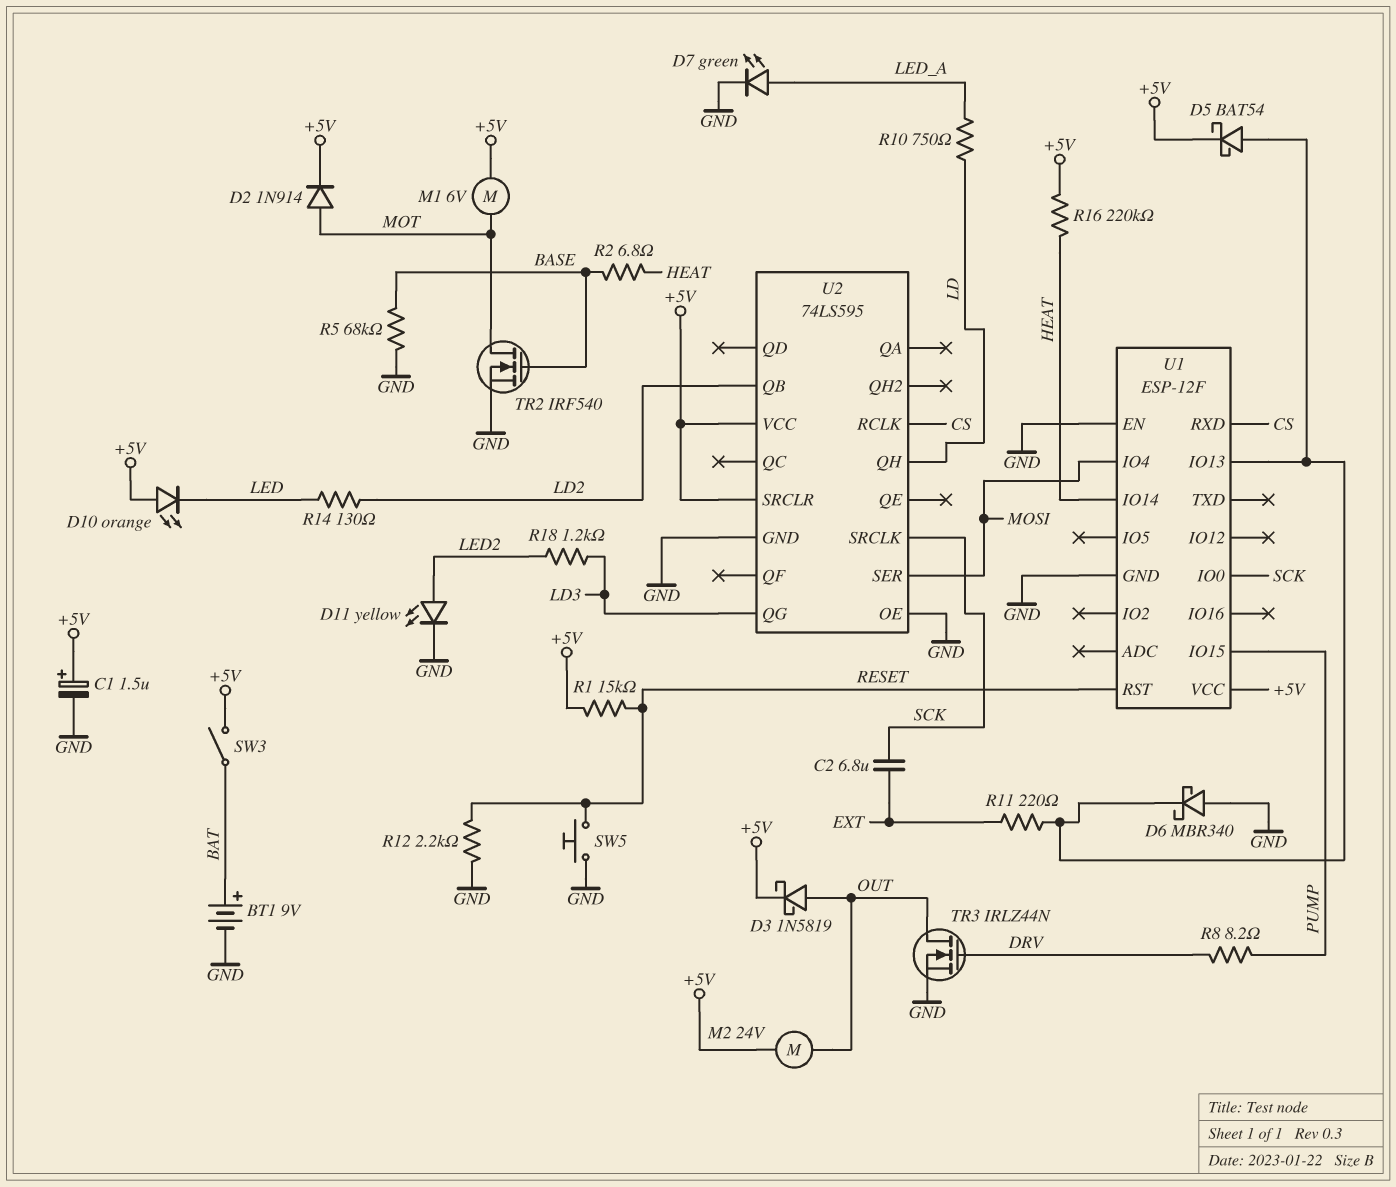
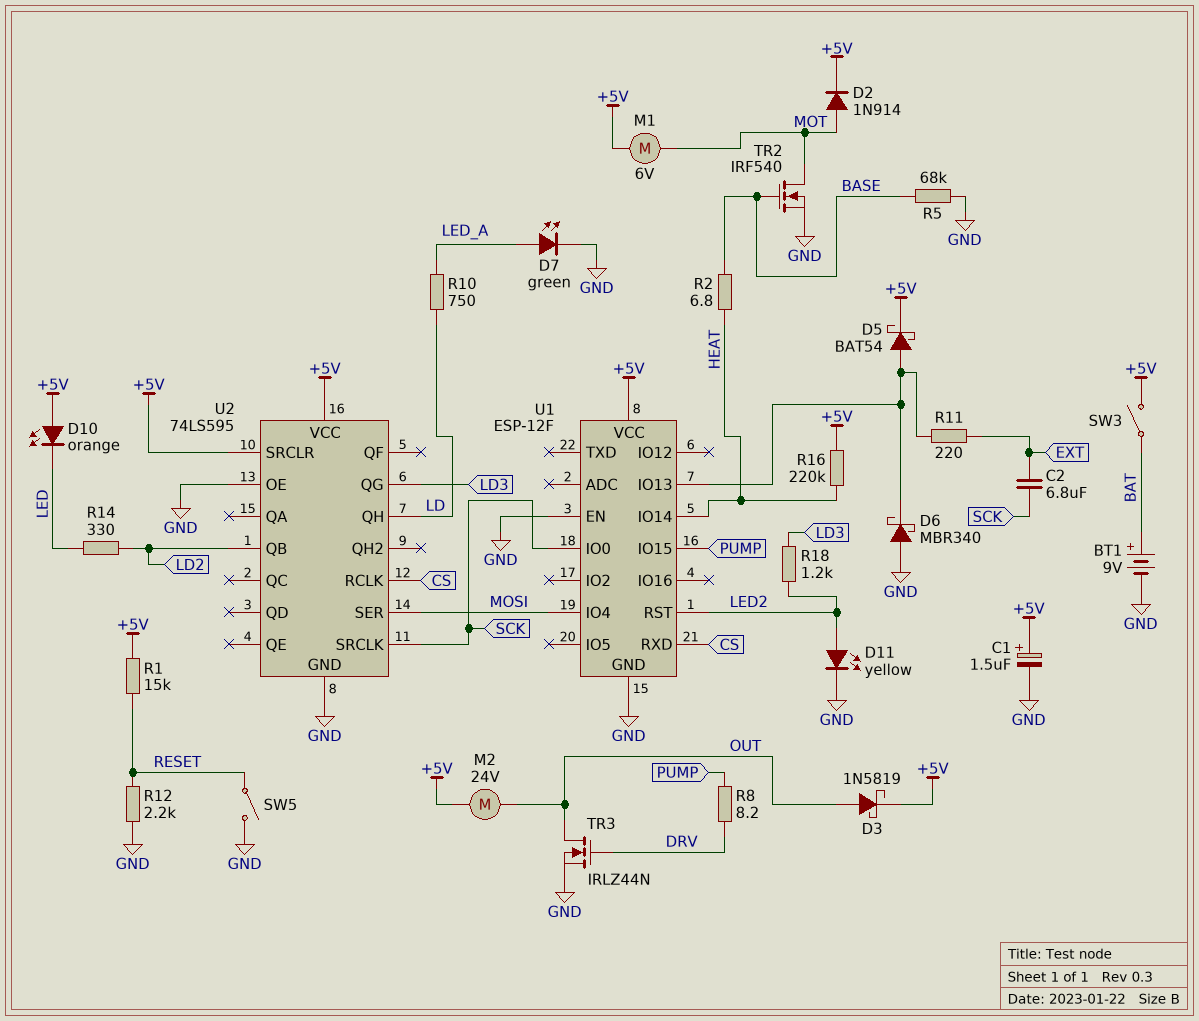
R14: 130 (LD2, LED) -> 330 (LD2, LED)
SW5: button (GND, RESET) -> switch (GND, RESET)
U1 pin RST: RESET -> LED2

